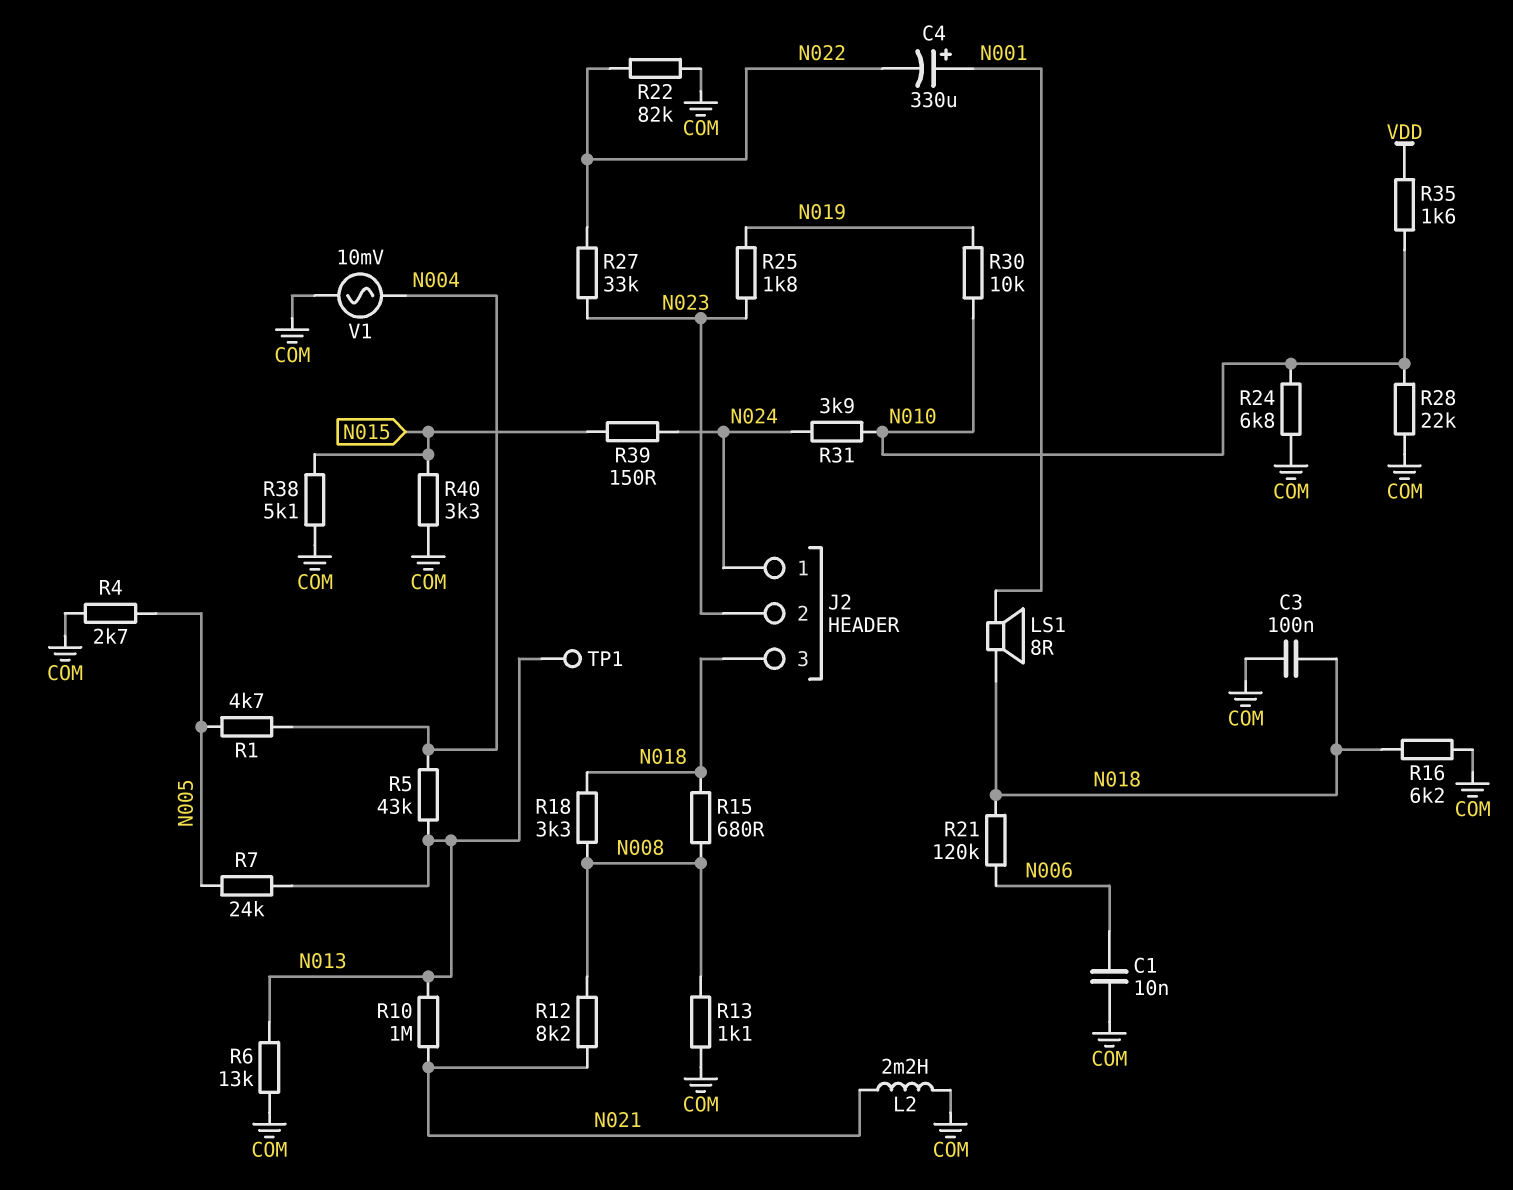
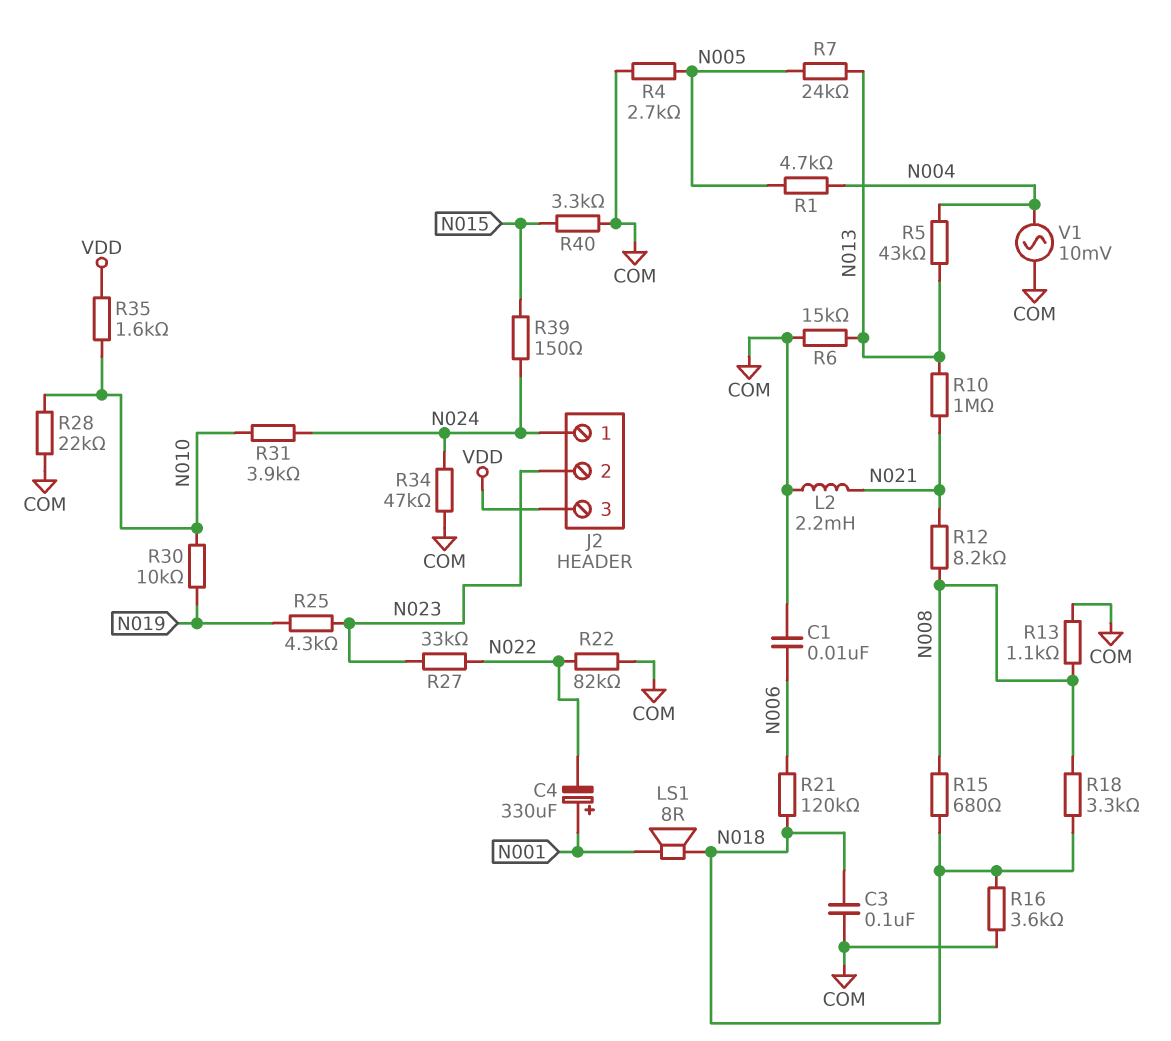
J2 pin 3: N018 -> VDD
R6: 13k (COM, N013) -> 15k (COM, N013)
R16: 6.2k (COM, N018) -> 3.6k (COM, N018)
R24: 6.8k (COM, N010) -> none
R25: 1.8k (N019, N023) -> 4.3k (N019, N023)
R34: none -> 47k (COM, N024)
R38: 5.1k (COM, N015) -> none
TP1: test point (N013) -> none

